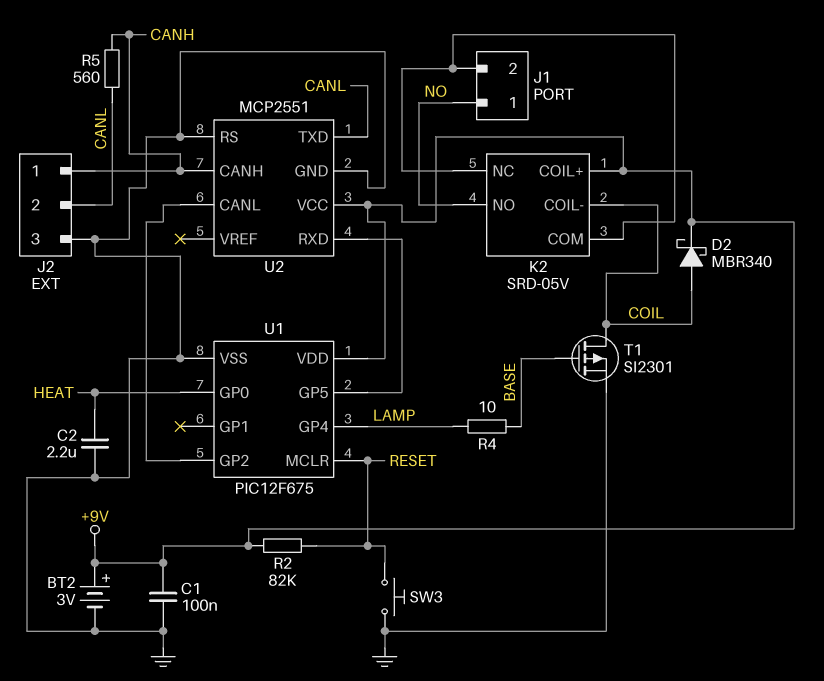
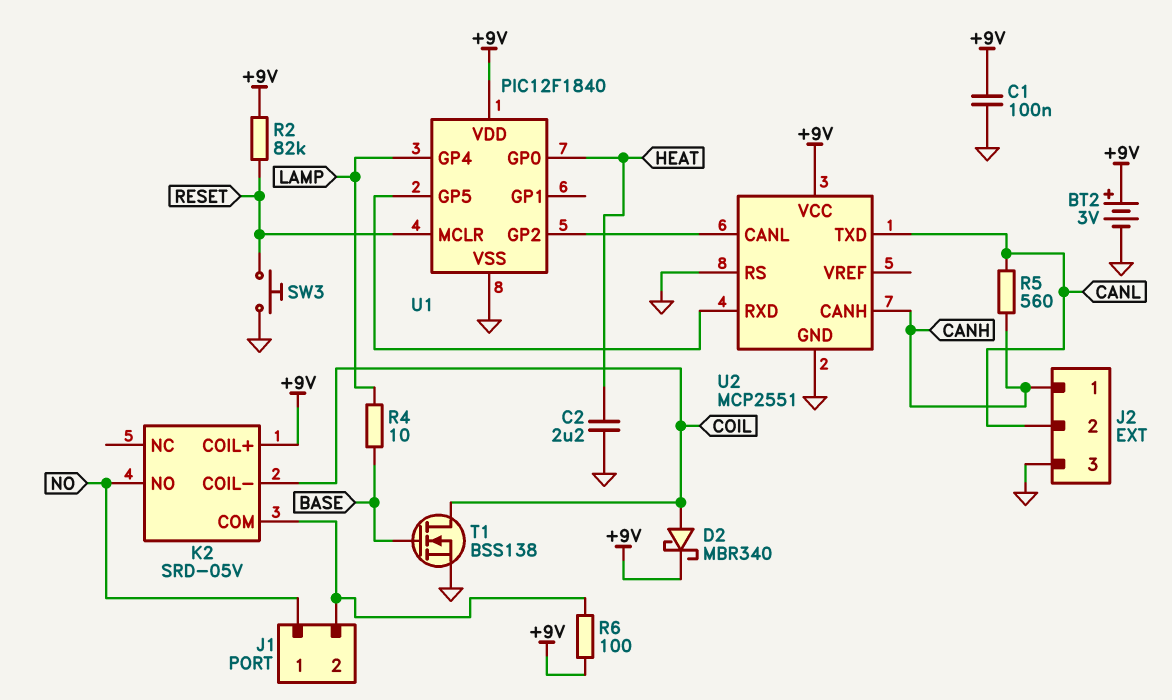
K2 pin NC: J1/2 -> none
R6: none -> 100 (+9V, J1/2)
T1: PMOS SI2301 (G BASE, D COIL, S GND) -> NMOS BSS138 (G BASE, D COIL, S GND)
U1: PIC12F675 -> PIC12F1840

